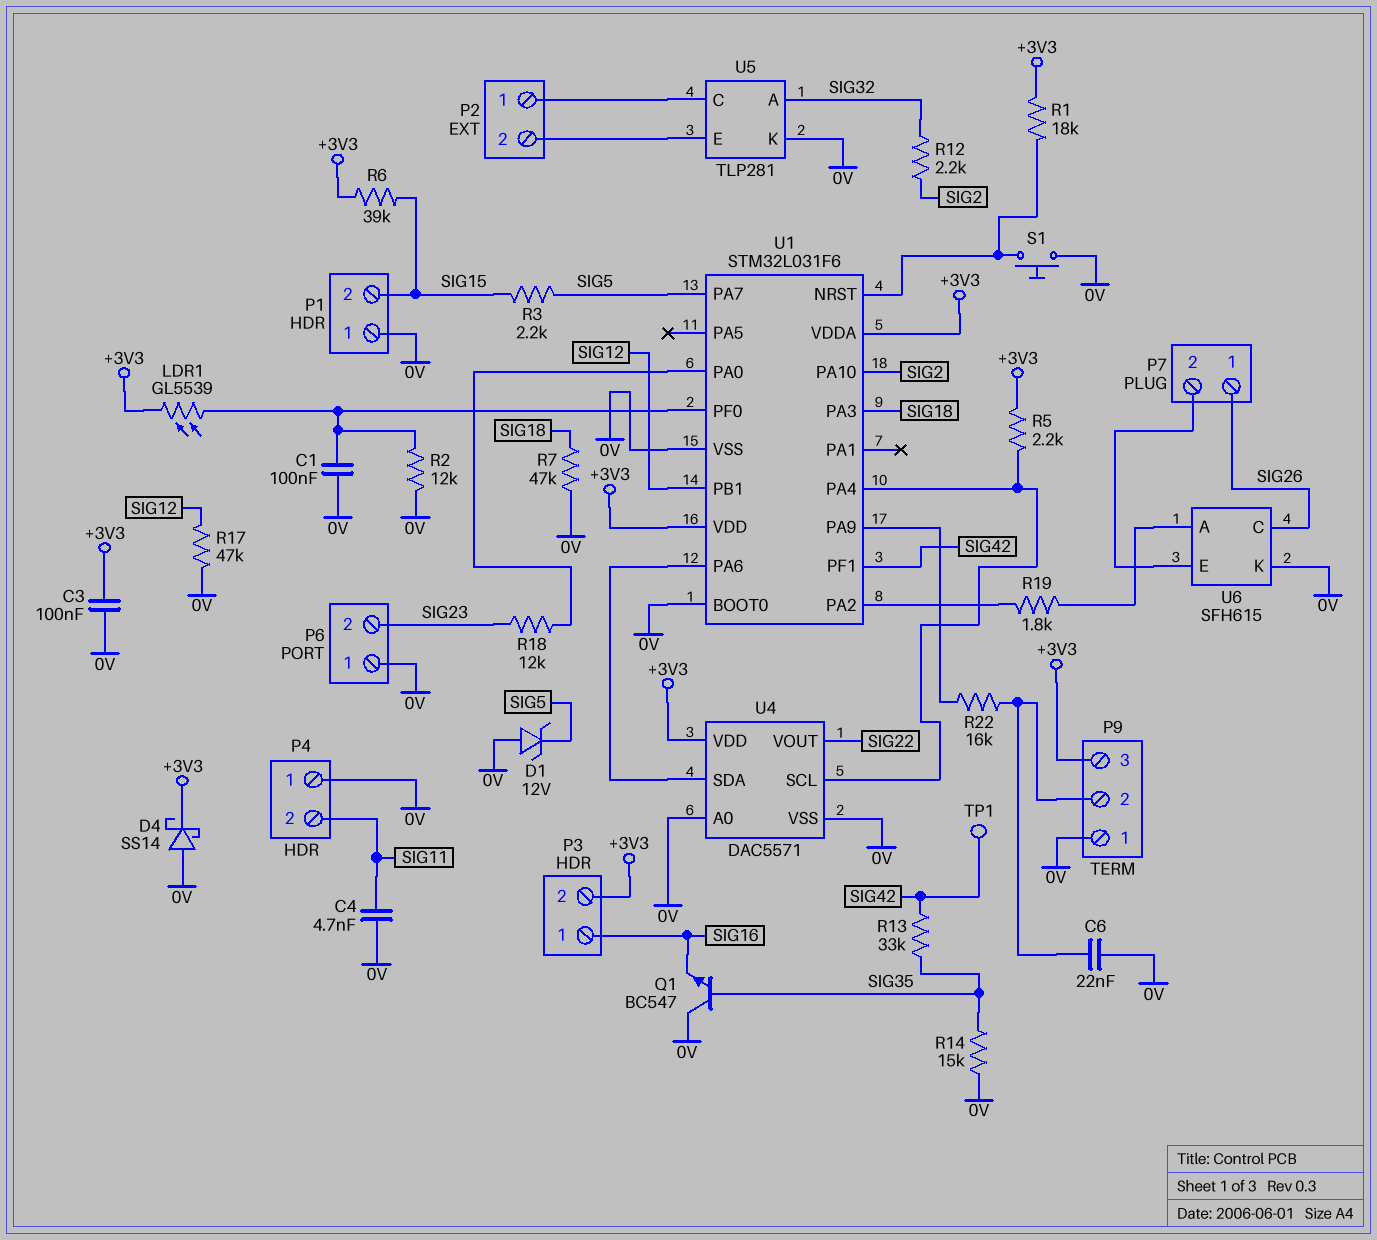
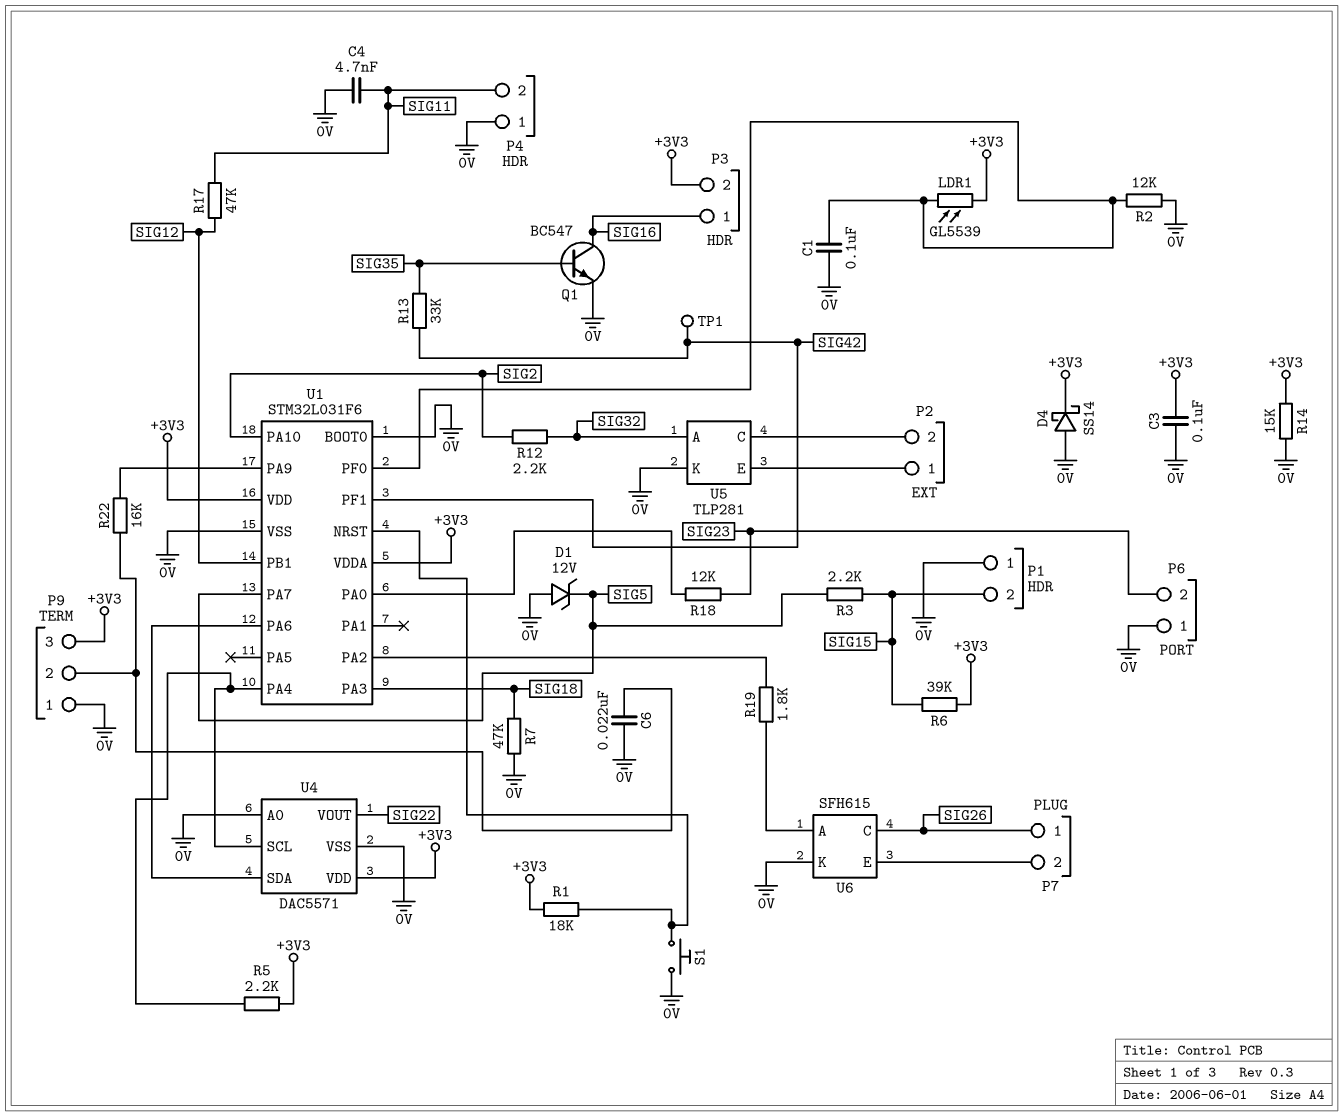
Q1: NPN BC547 (B SIG35, C 0V, E SIG16) -> NPN BC547 (B SIG35, C SIG16, E 0V)
R14: 15k (0V, SIG35) -> 15k (+3V3, 0V)
R17: 47k (0V, SIG12) -> 47k (SIG11, SIG12)
U5 pin C: P2/1 -> P2/2
U5 pin E: P2/2 -> P2/1

